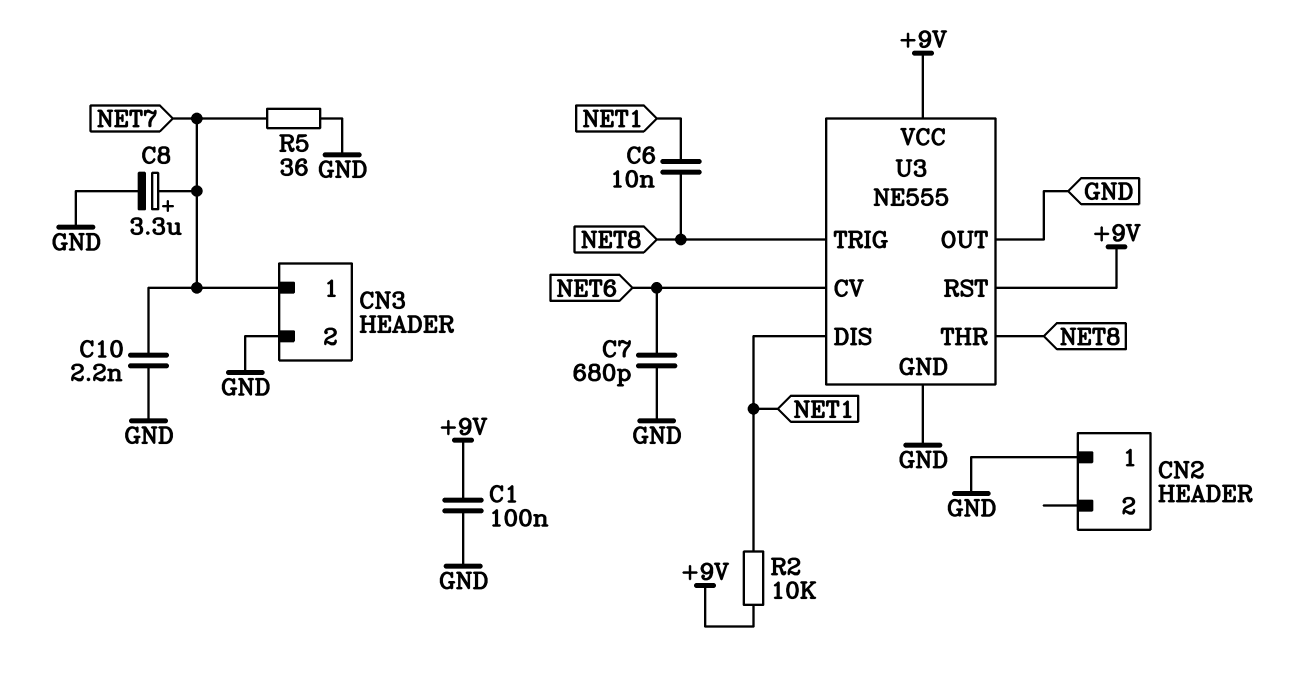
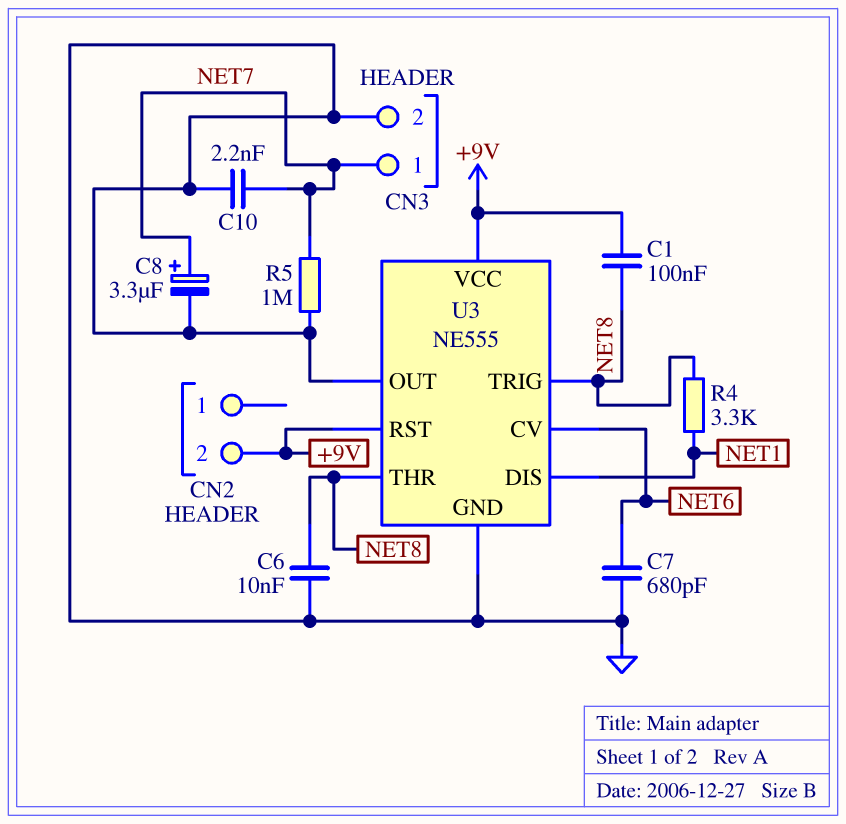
C1: 100nF (+9V, GND) -> 100nF (+9V, NET8)
C6: 10nF (NET1, NET8) -> 10nF (GND, NET8)
CN2 pin 1: GND -> none
CN2 pin 2: none -> +9V
R2: 10k (+9V, NET1) -> none
R4: none -> 3.3k (NET1, NET8)
R5: 36 (GND, NET7) -> 1M (GND, NET7)

